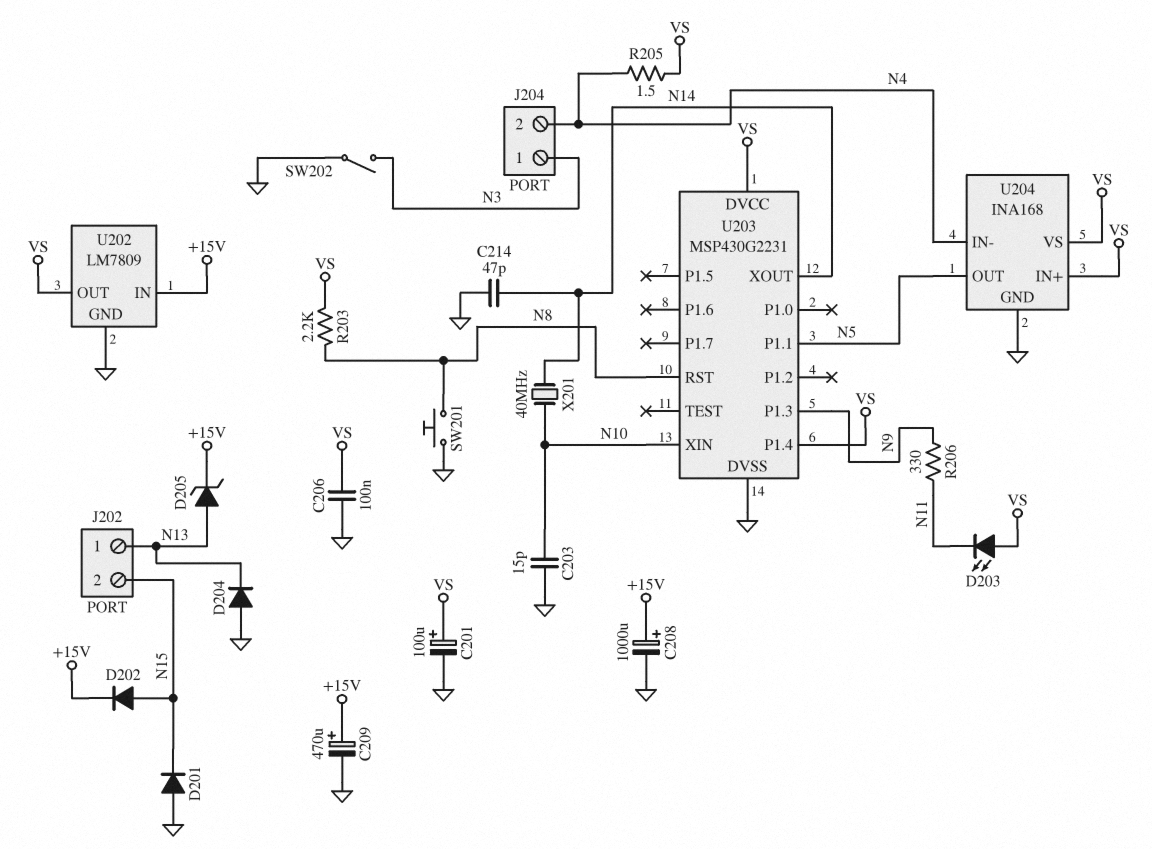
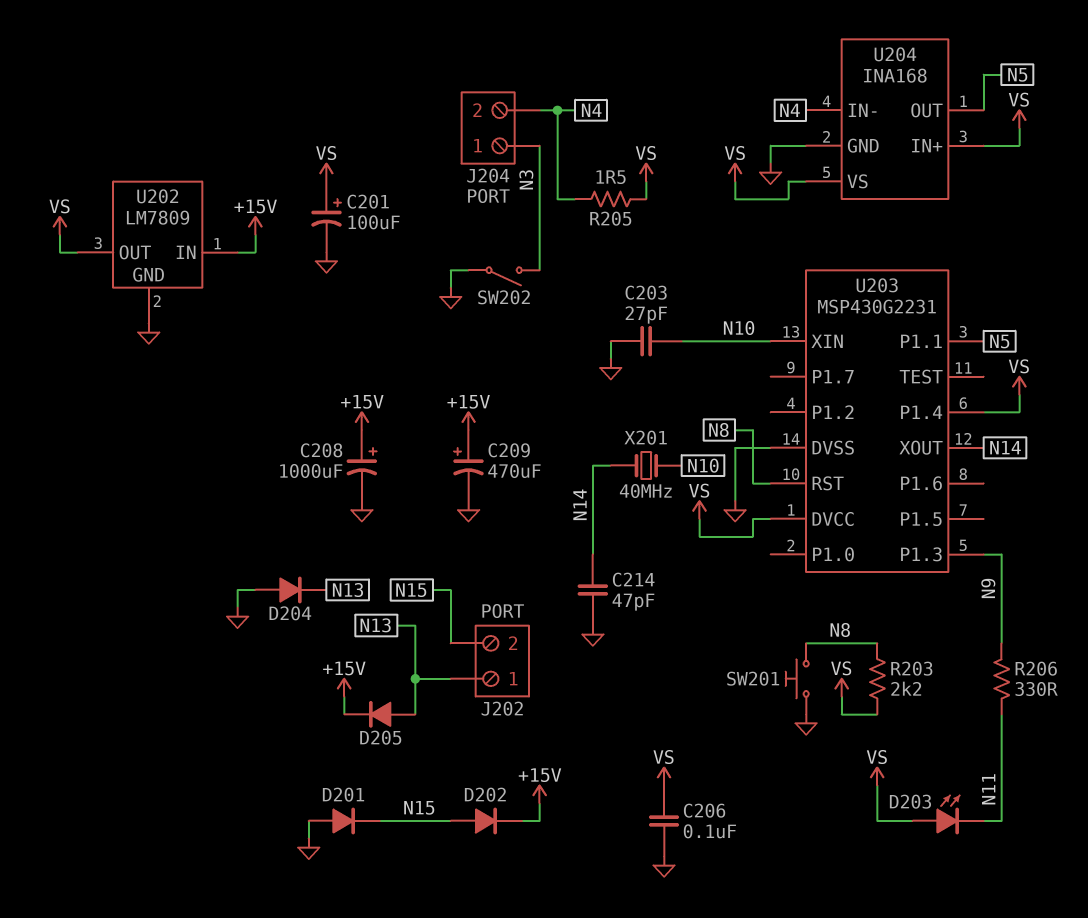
C203: 15pF (GND, N10) -> 27pF (GND, N10)
D205: zener (A N13, K +15V) -> diode (A N13, K +15V)

